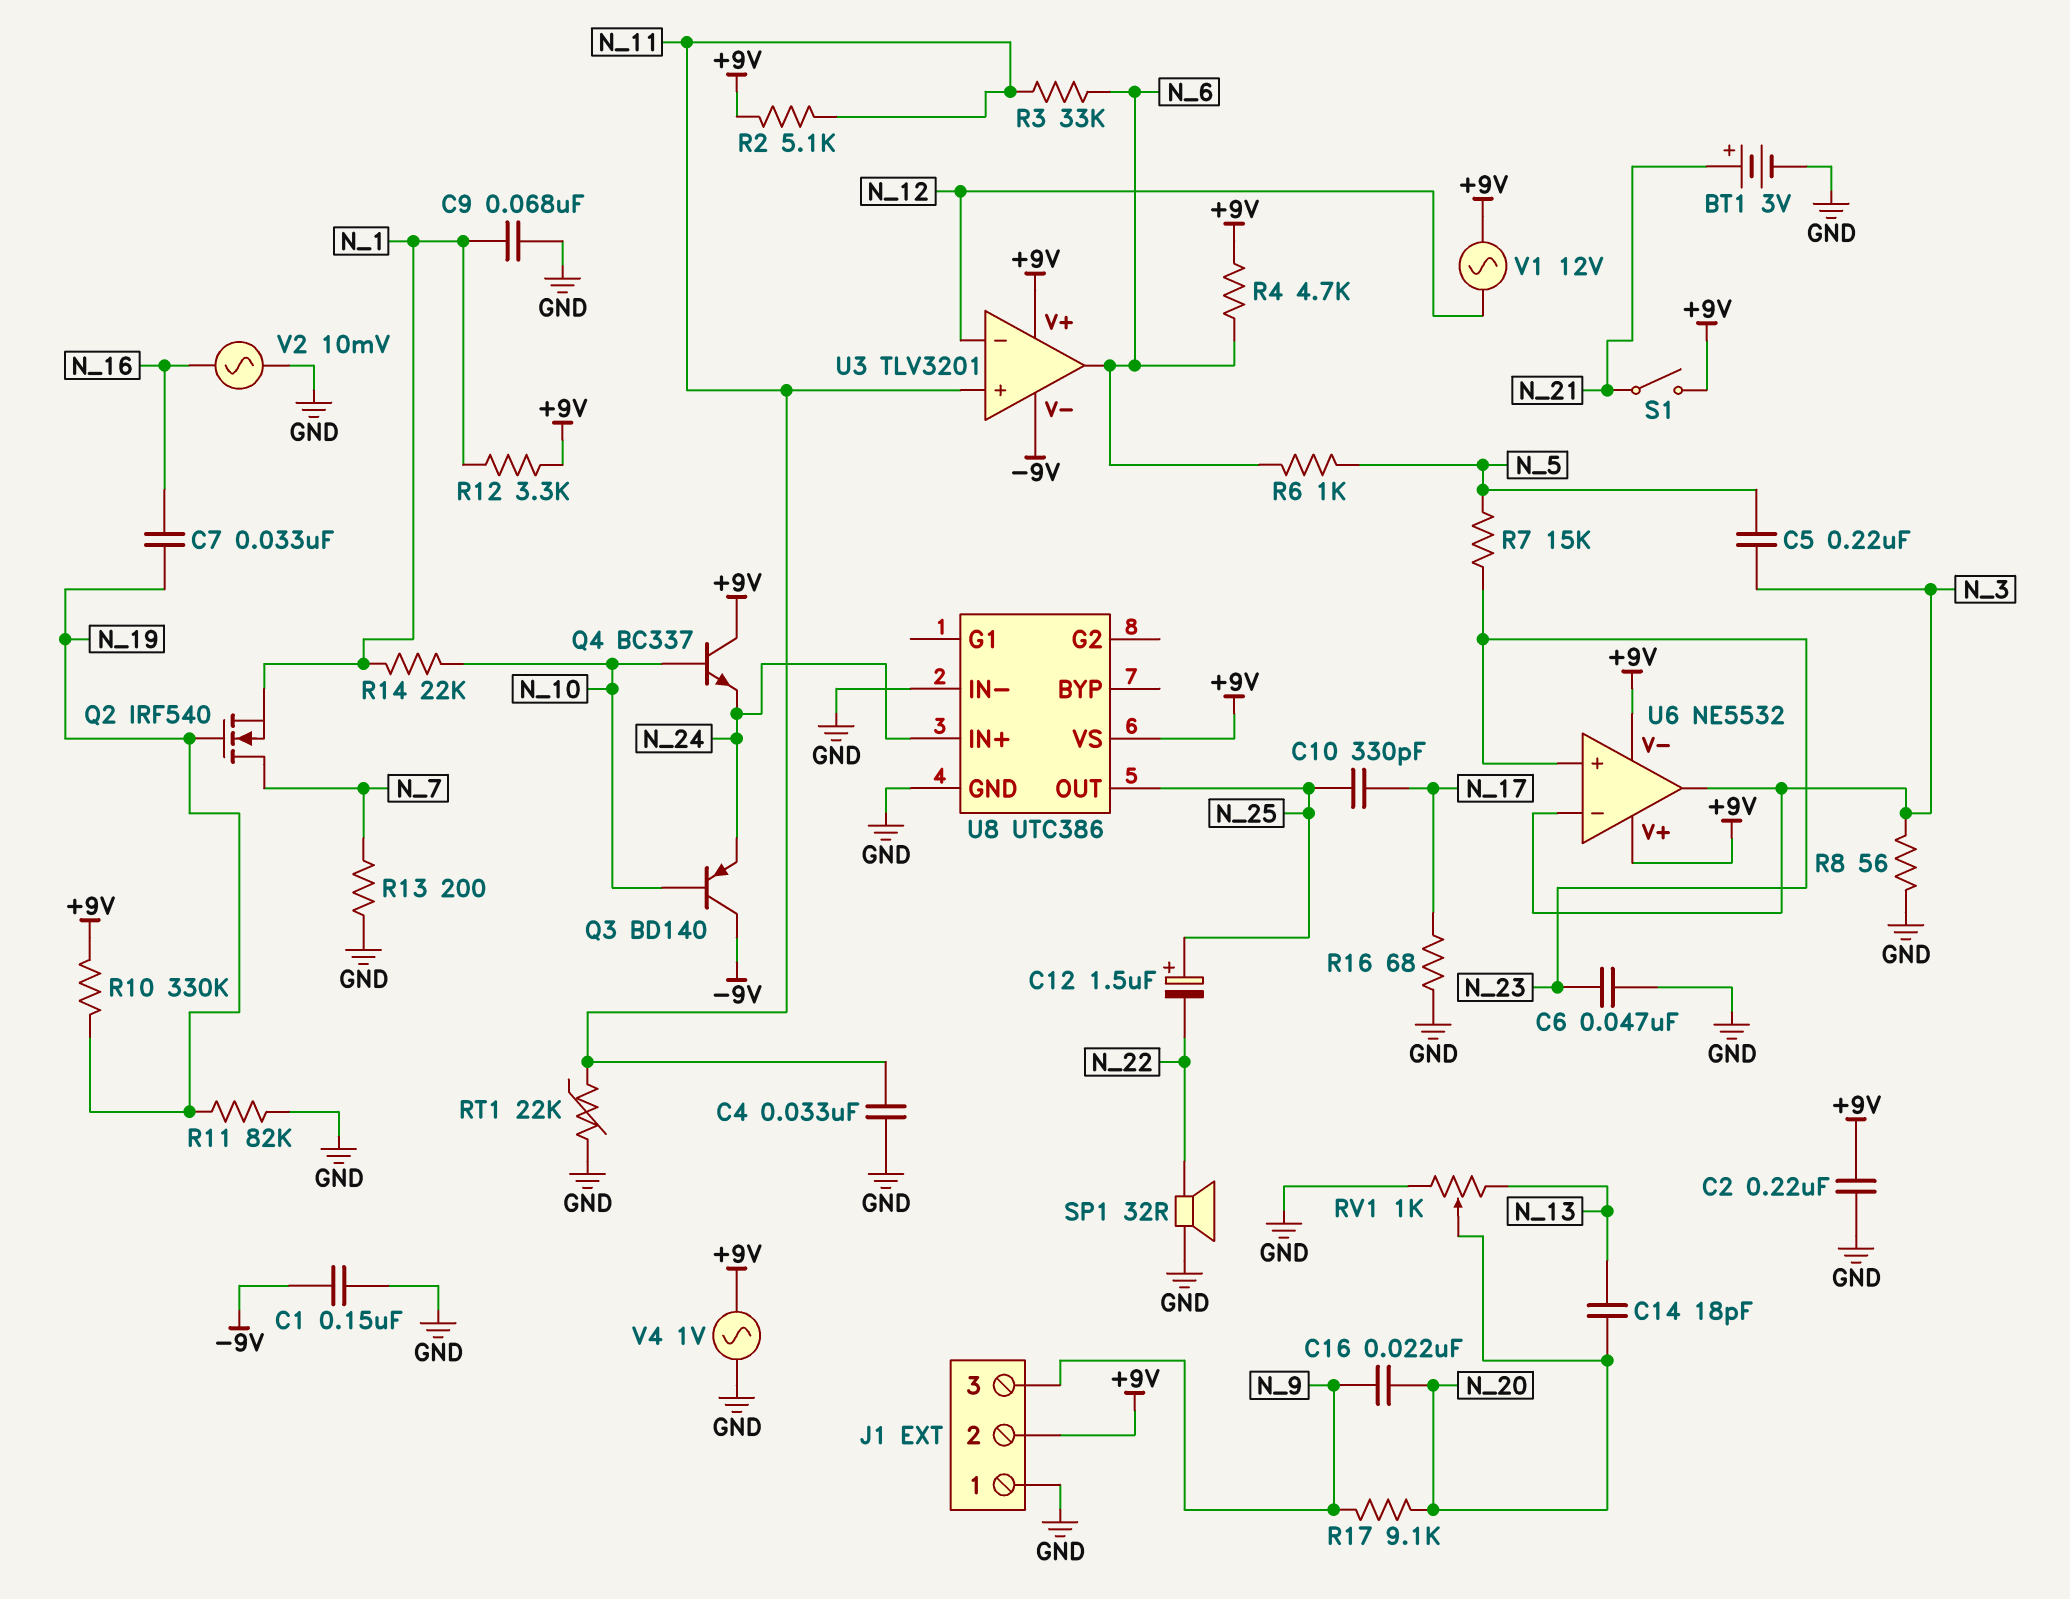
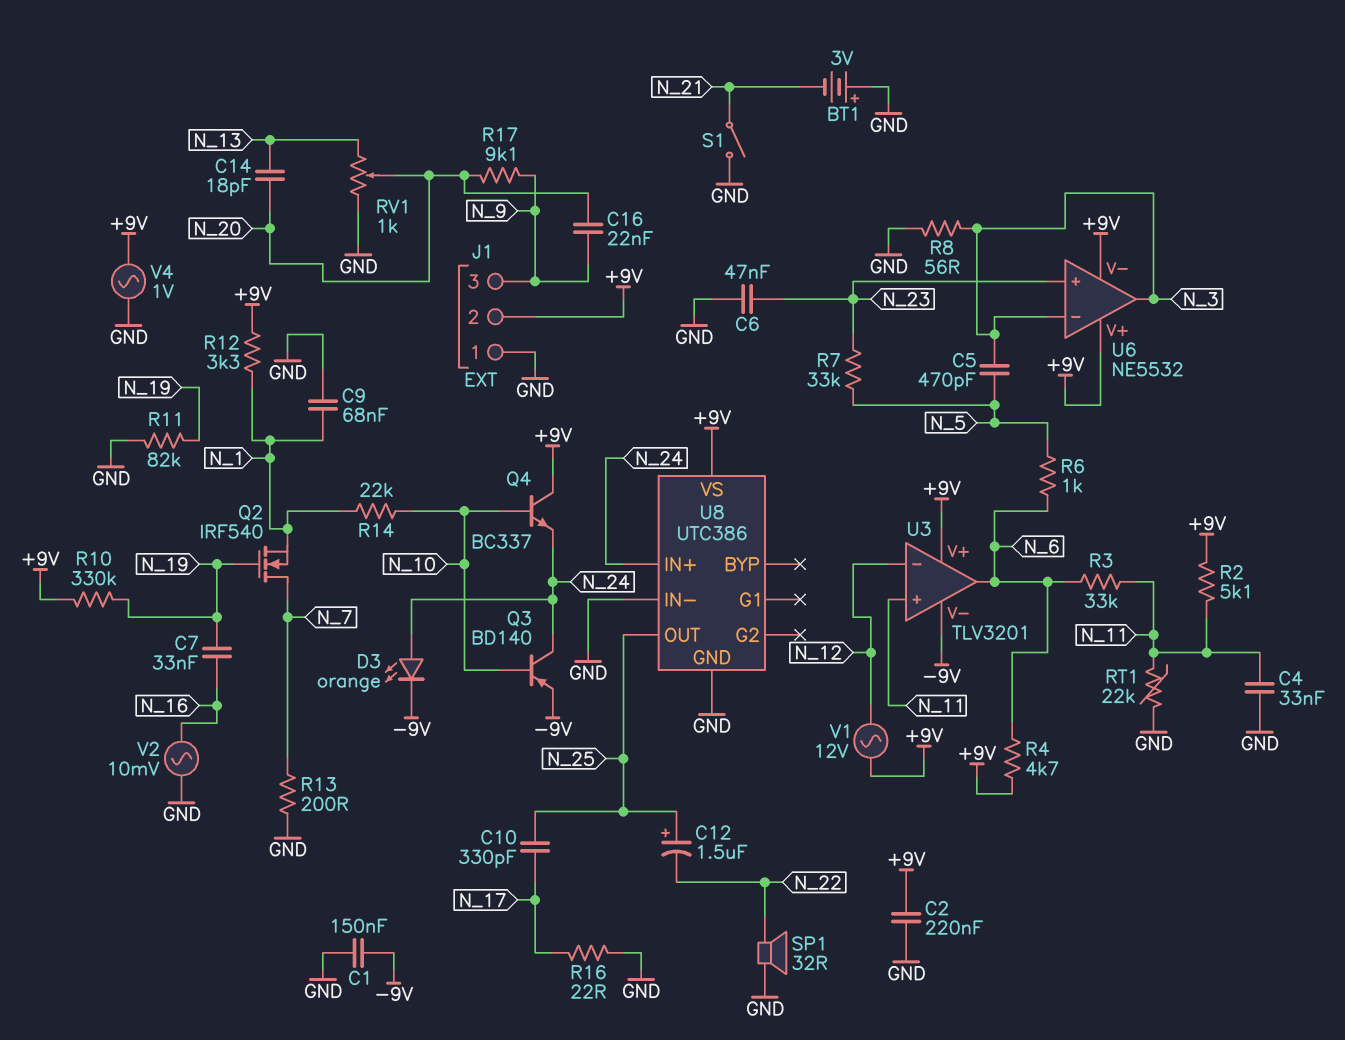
BT1: 3V (plus N_21, minus GND) -> 3V (plus GND, minus N_21)
C5: 220nF (N_3, N_5) -> 470pF (N_3, N_5)
D3: none -> LED orange (A N_24, K -9V)
Q3: PNP BD140 (B N_10, C -9V, E N_24) -> PNP BD140 (B N_10, C N_24, E -9V)
R7: 15k (N_5, N_23) -> 33k (N_5, N_23)
R16: 68 (GND, N_17) -> 22 (GND, N_17)
S1: switch (+9V, N_21) -> switch (GND, N_21)

